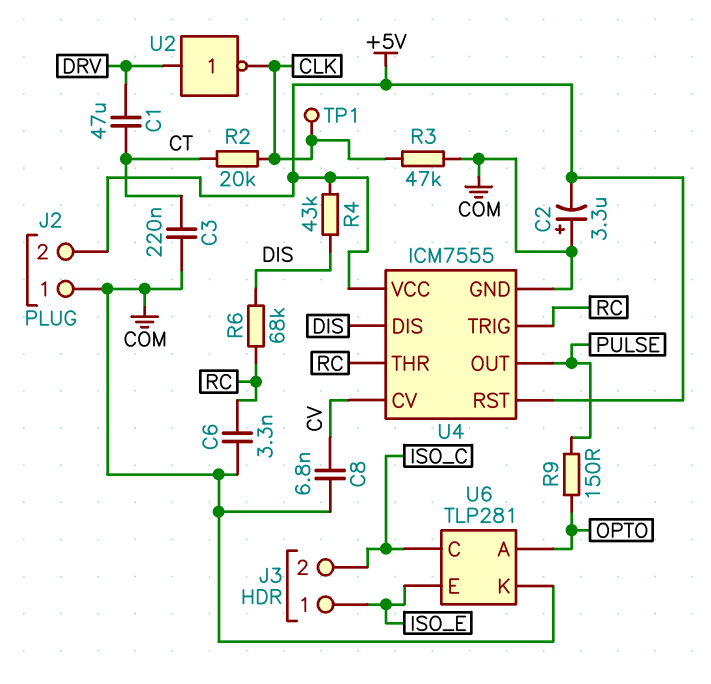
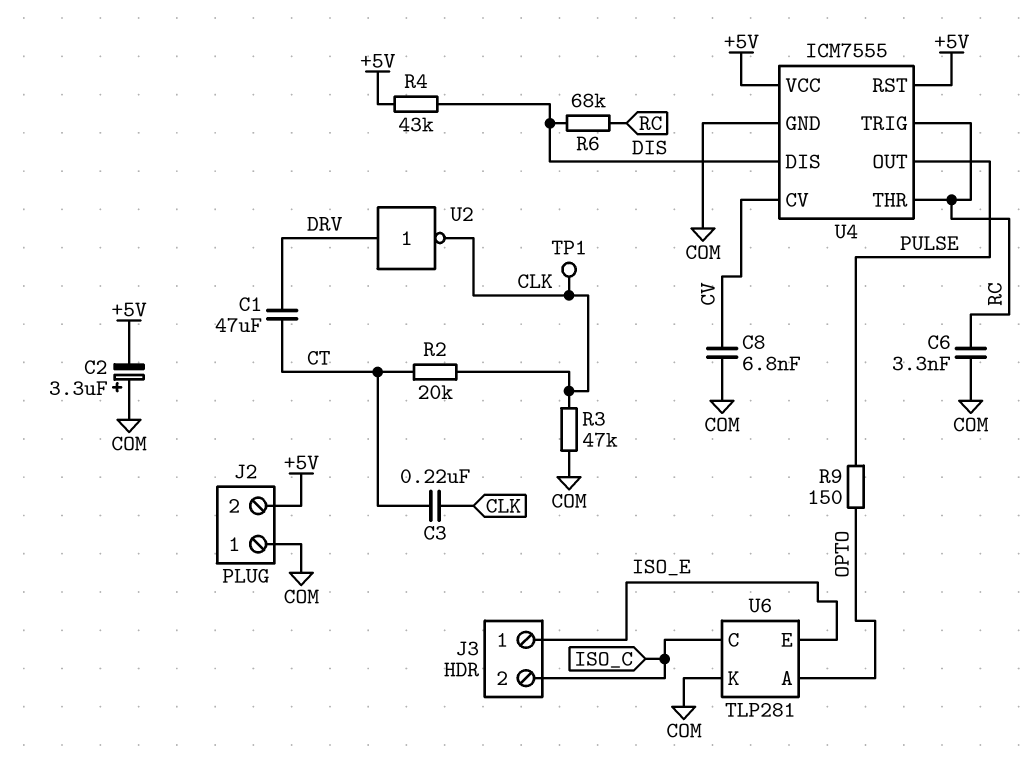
C3: 220nF (COM, CT) -> 220nF (CLK, CT)

